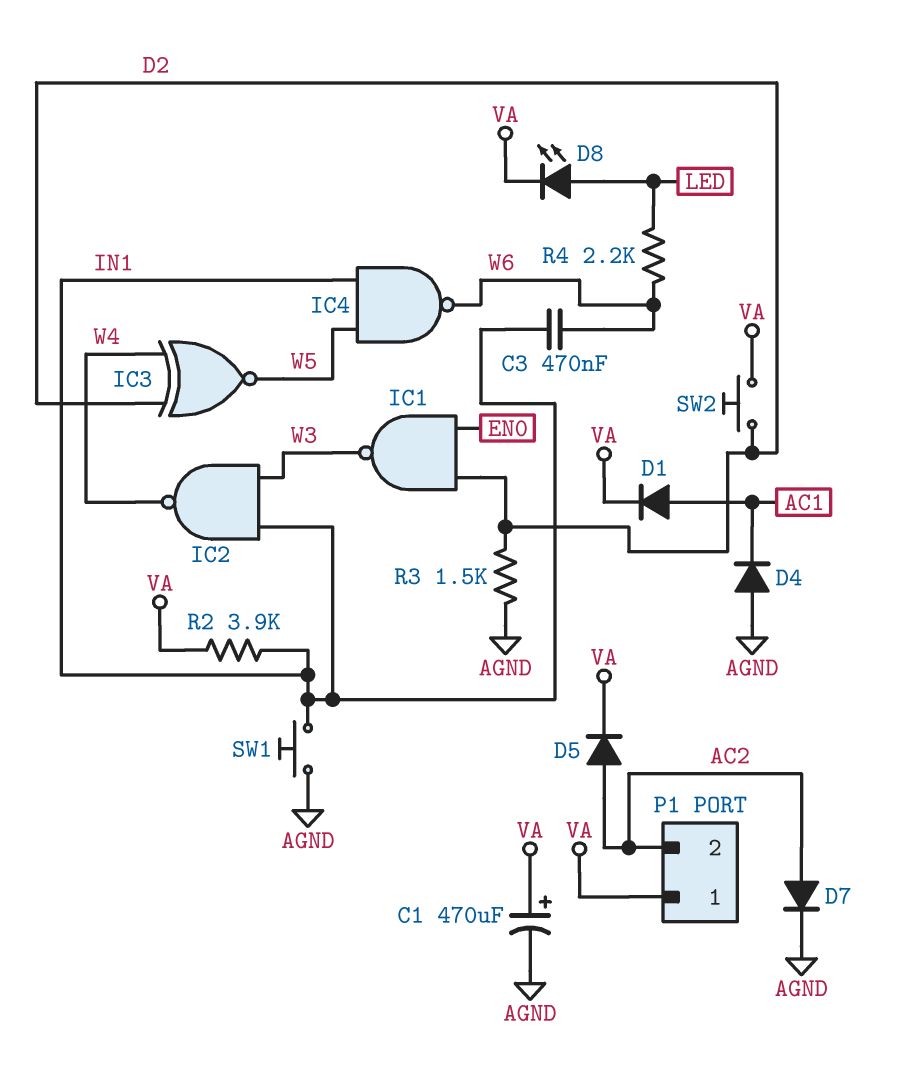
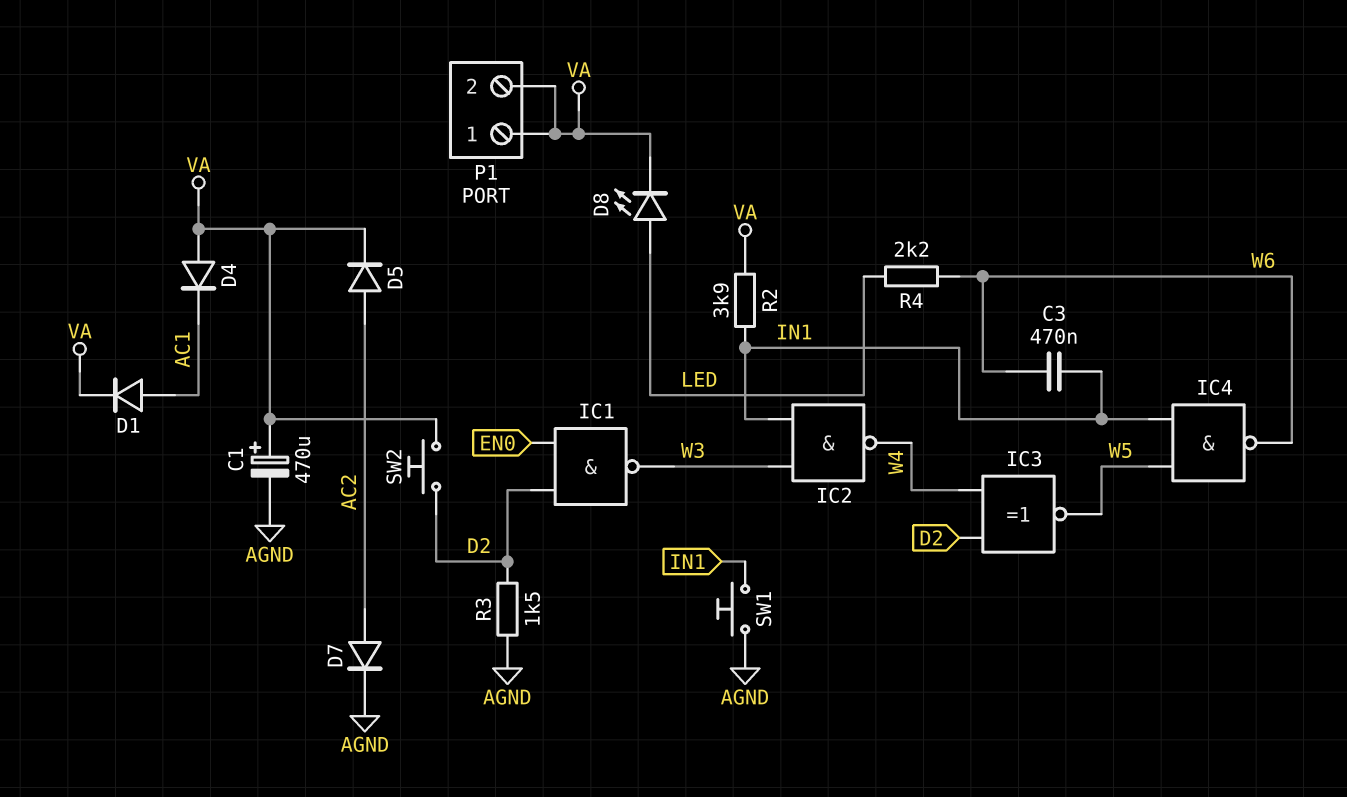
D4: diode (A AGND, K AC1) -> diode (A VA, K AC1)
P1 pin 2: AC2 -> VA

